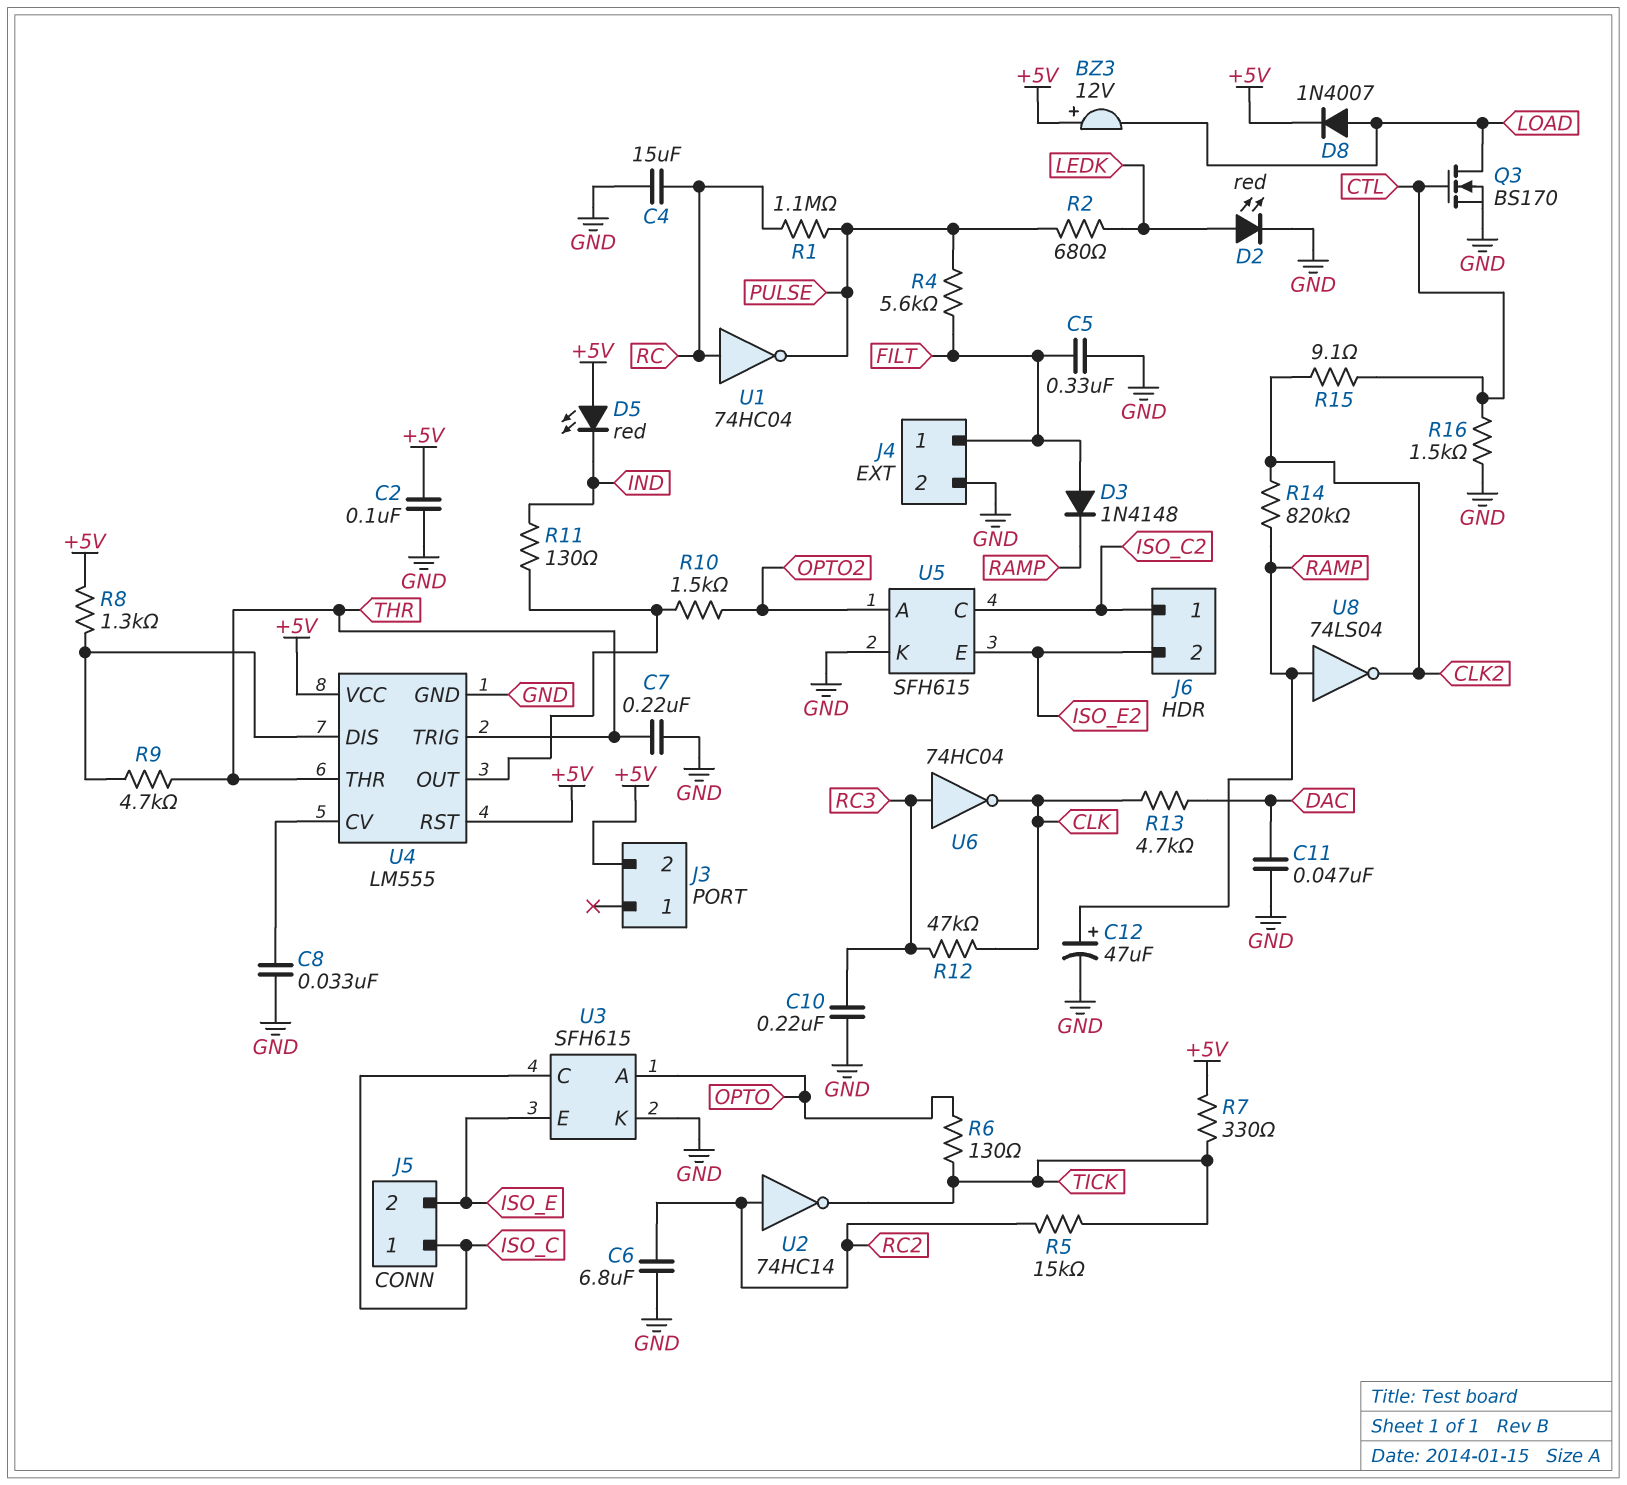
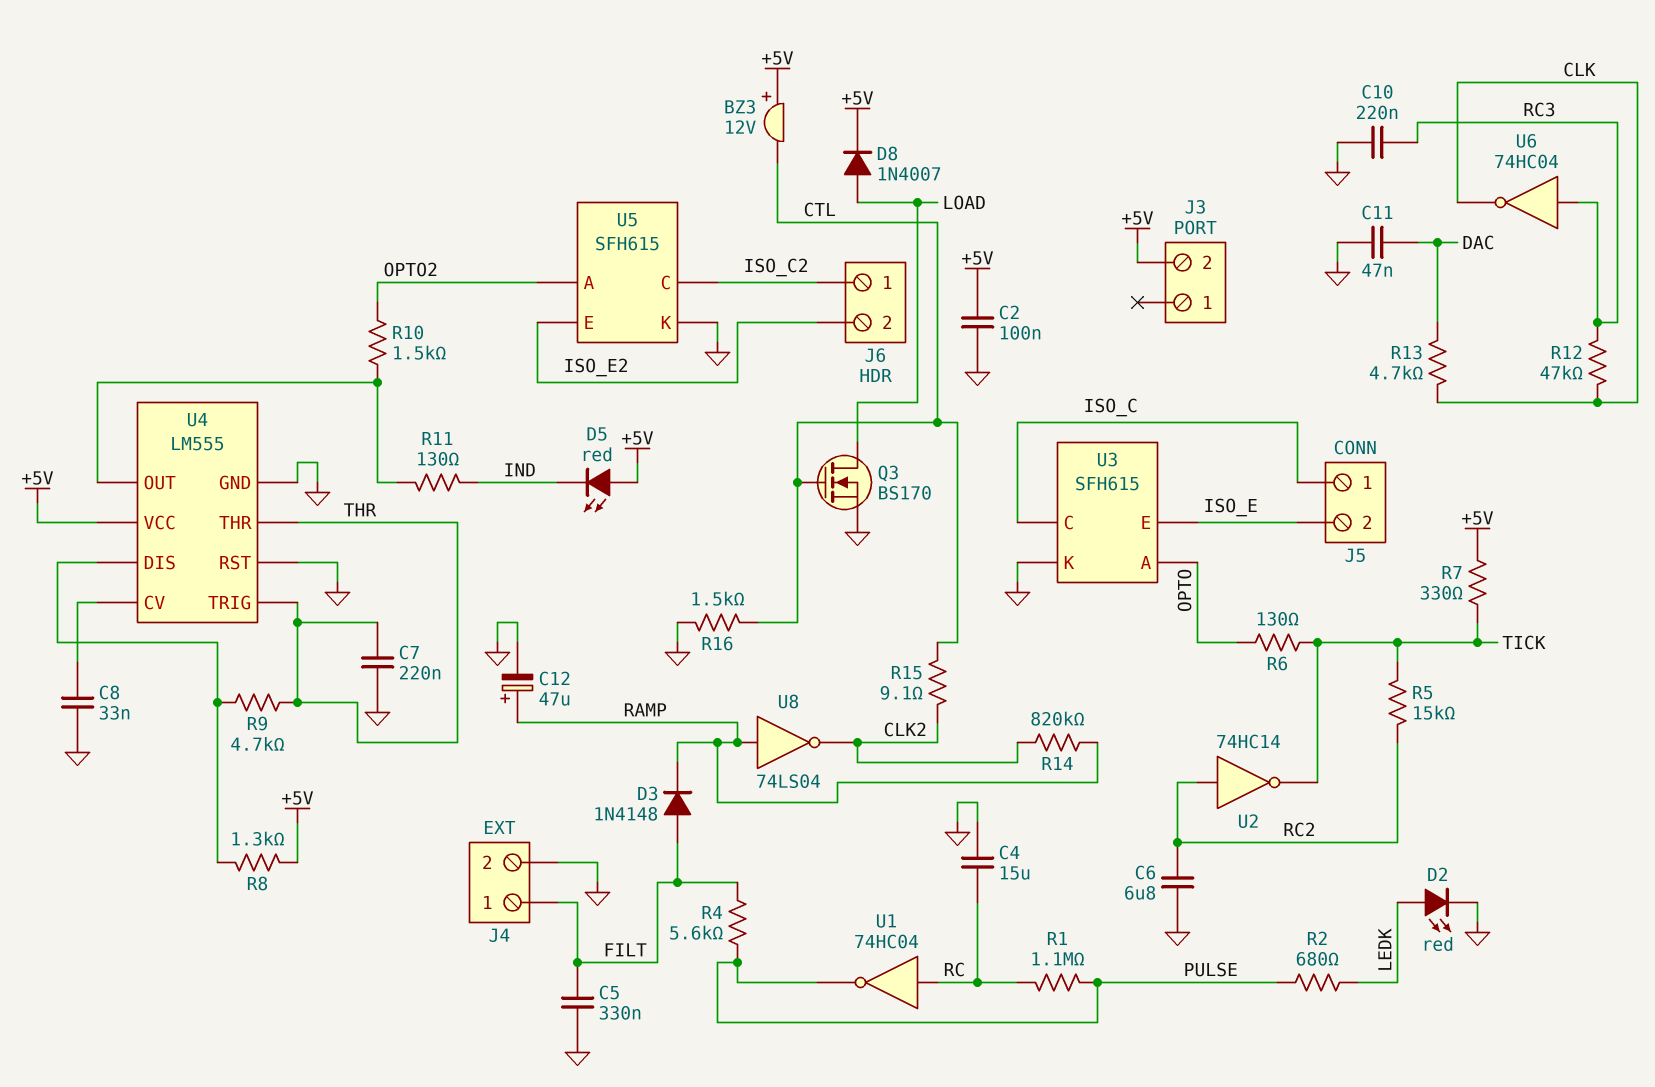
BZ3: buzzer 12V (plus +5V, minus LOAD) -> buzzer 12V (plus +5V, minus CTL)
U4 pin RST: +5V -> GND

